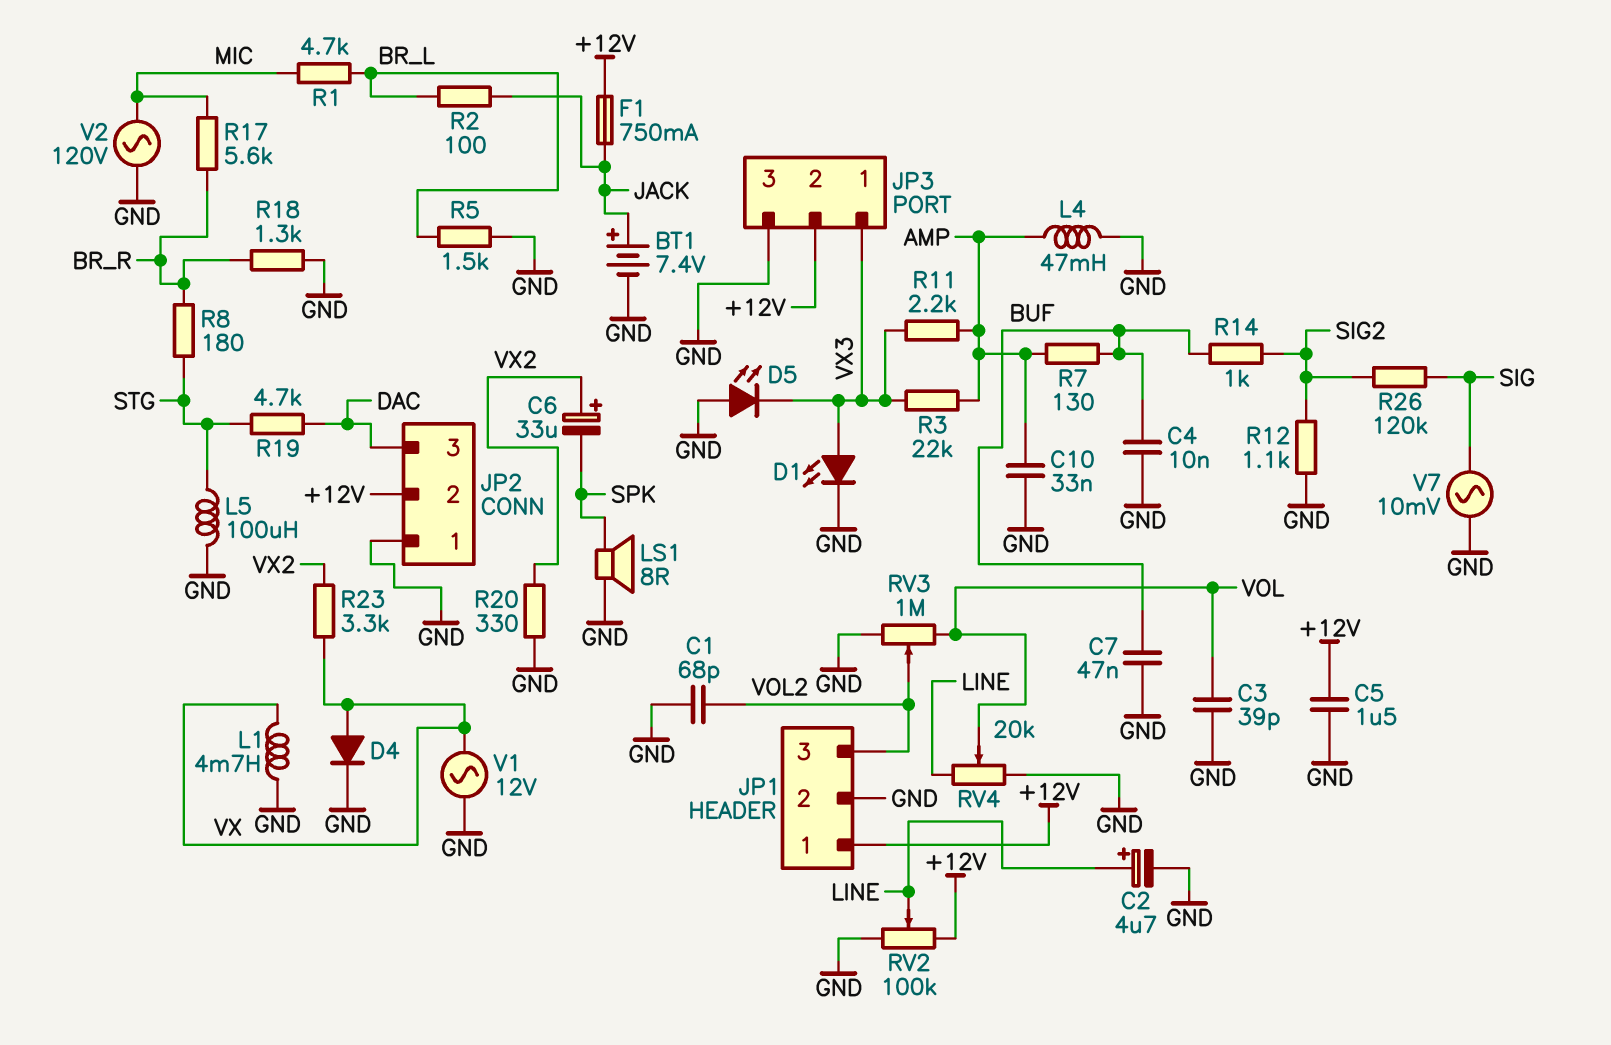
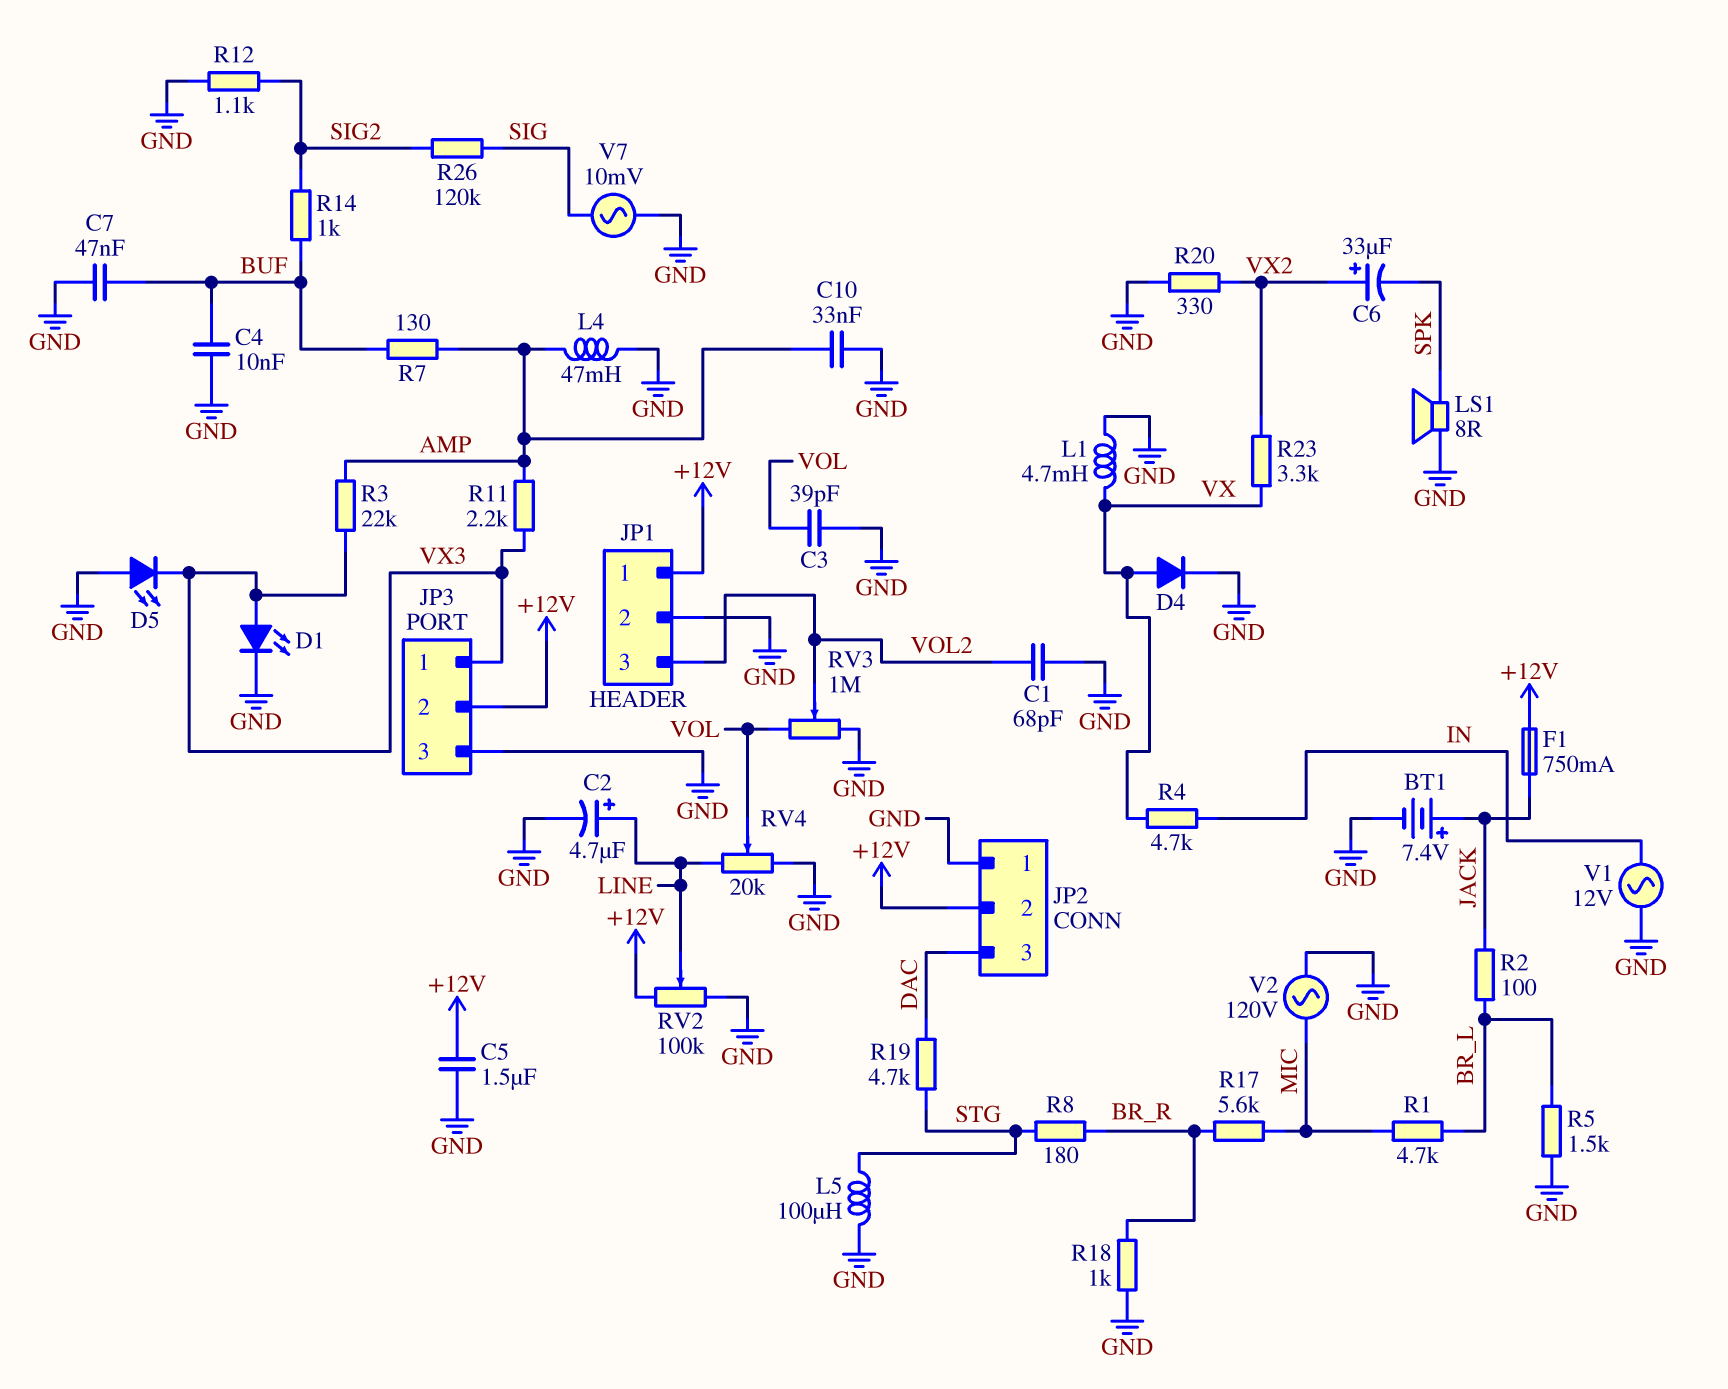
R4: none -> 4.7k (IN, VX)
R18: 1.3k (BR_R, GND) -> 1k (BR_R, GND)
V1: AC 12V (GND, VX) -> AC 12V (GND, IN)

